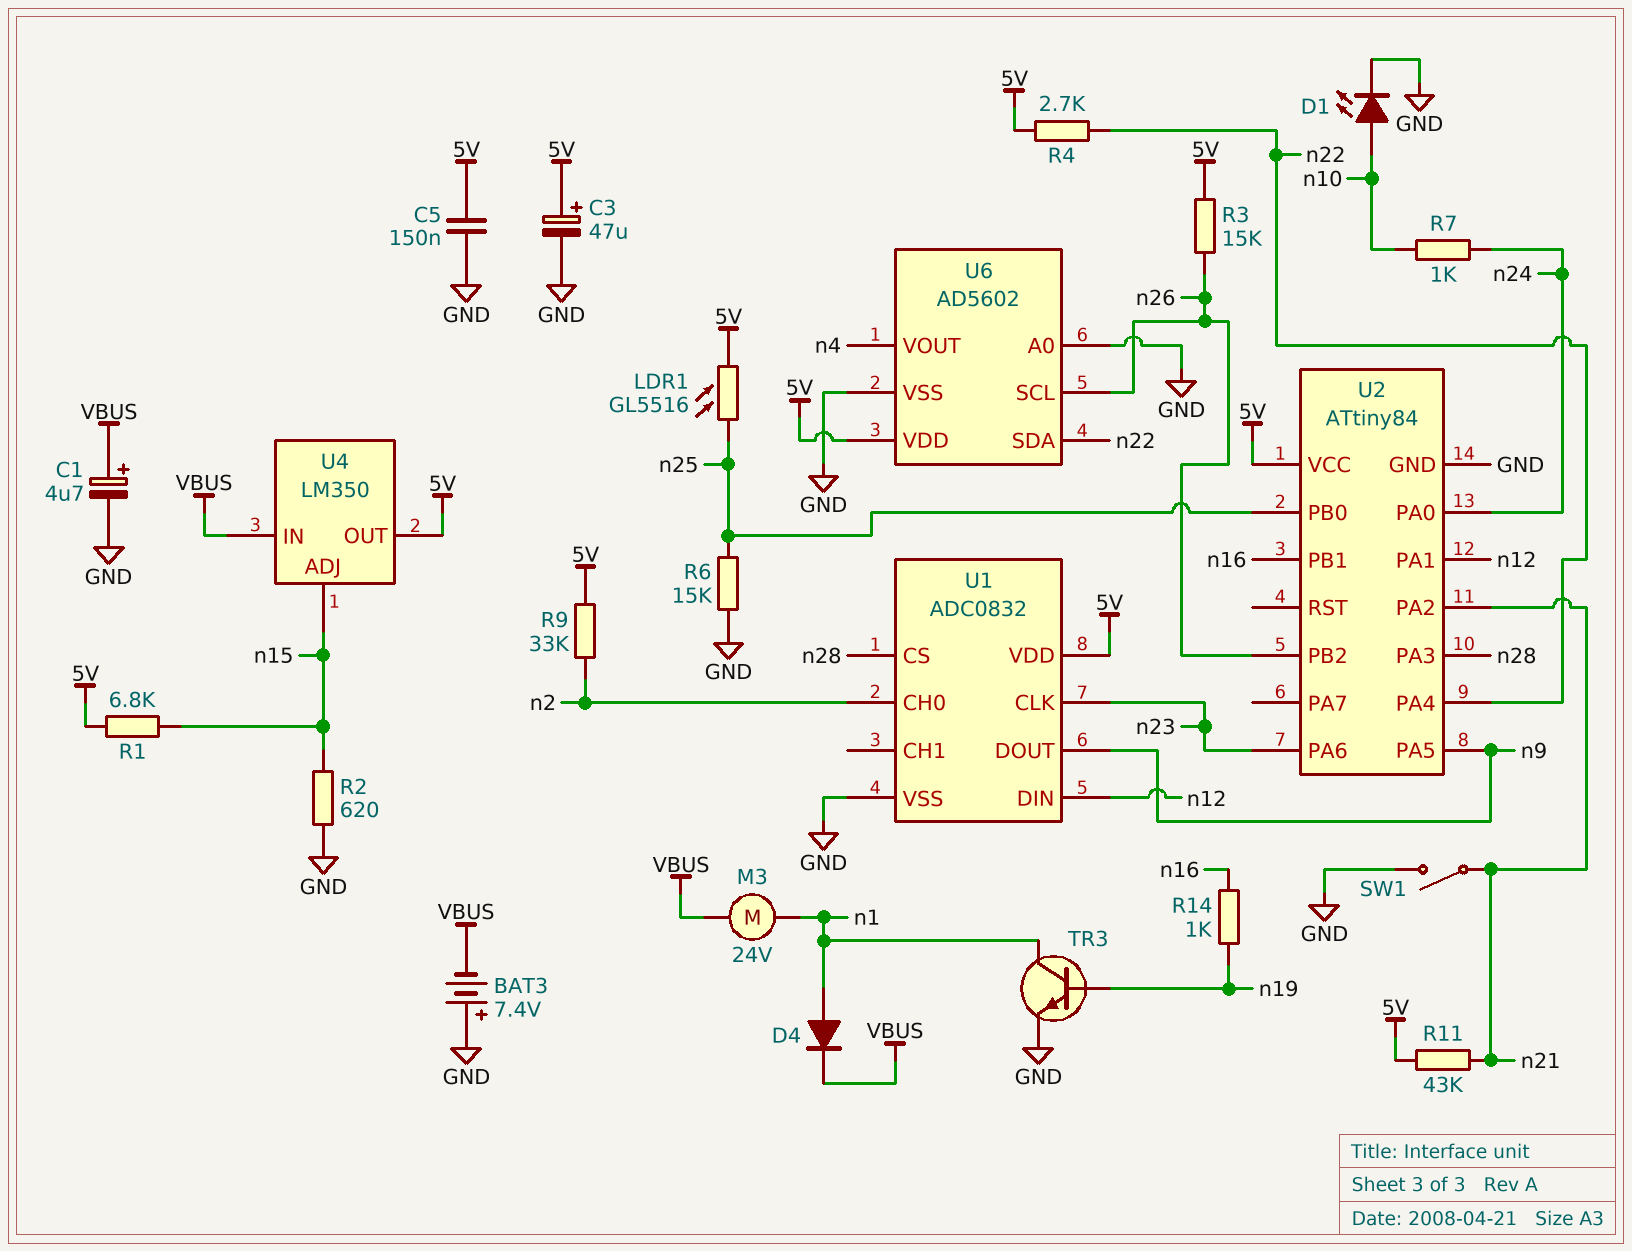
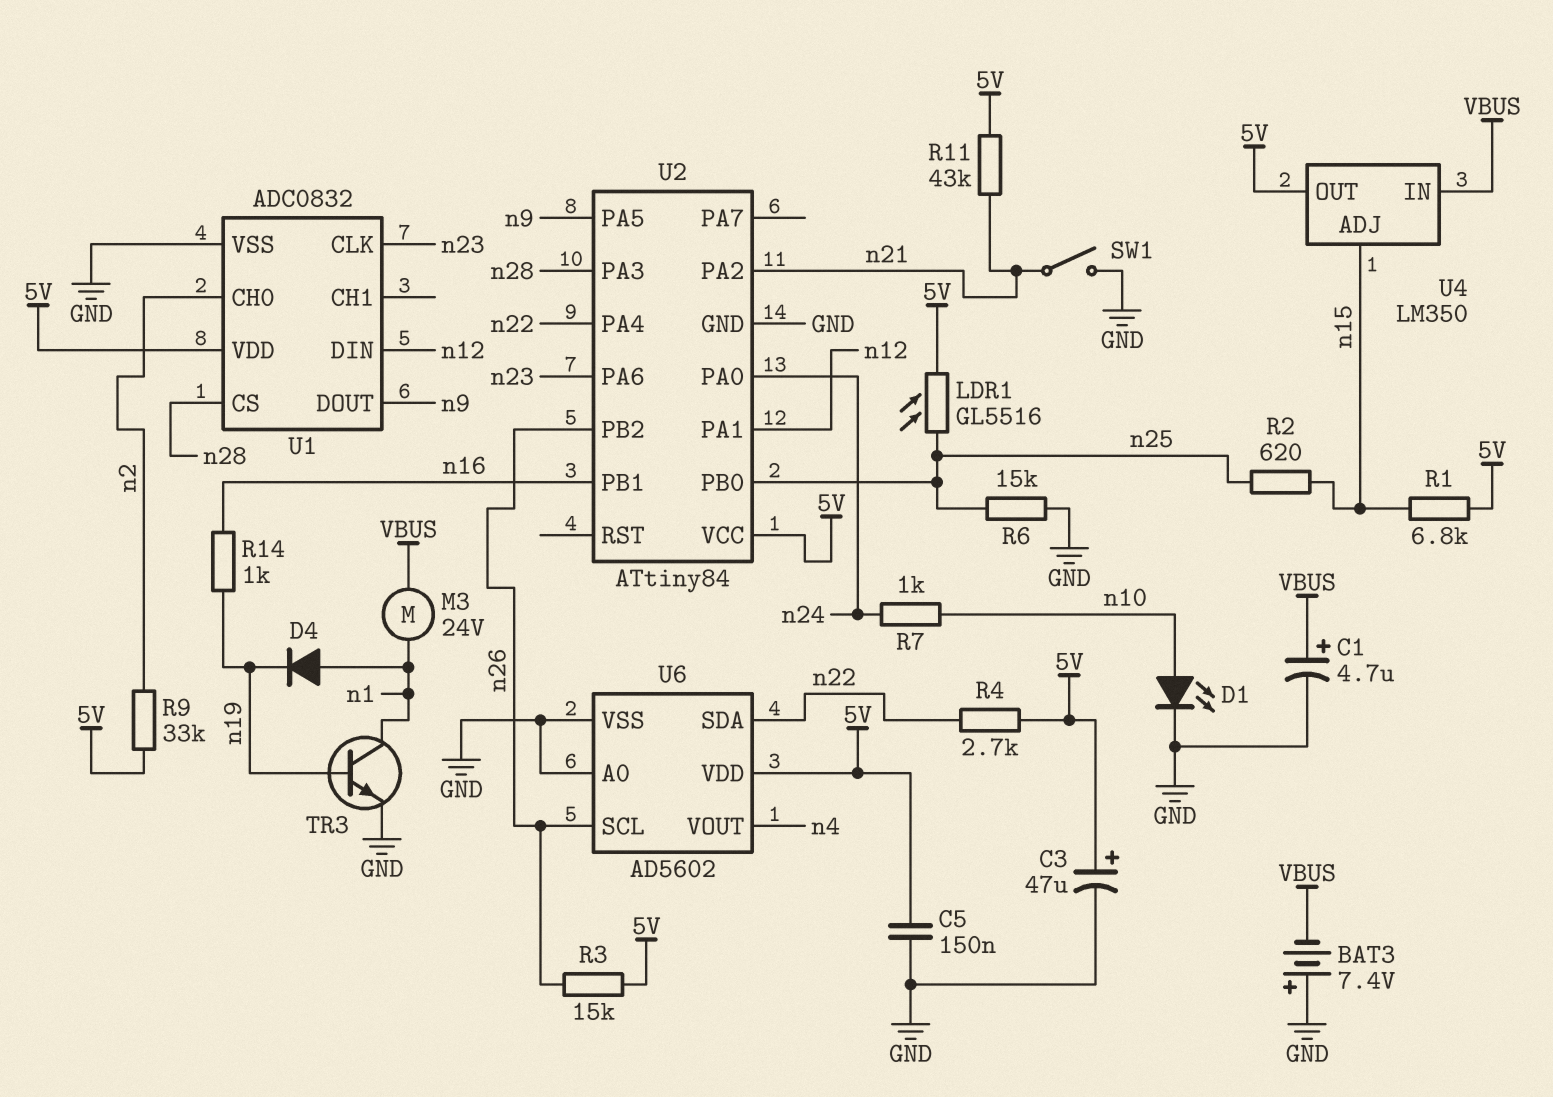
D4: diode (A n1, K VBUS) -> diode (A n1, K n19)
R2: 620 (GND, n15) -> 620 (n15, n25)

